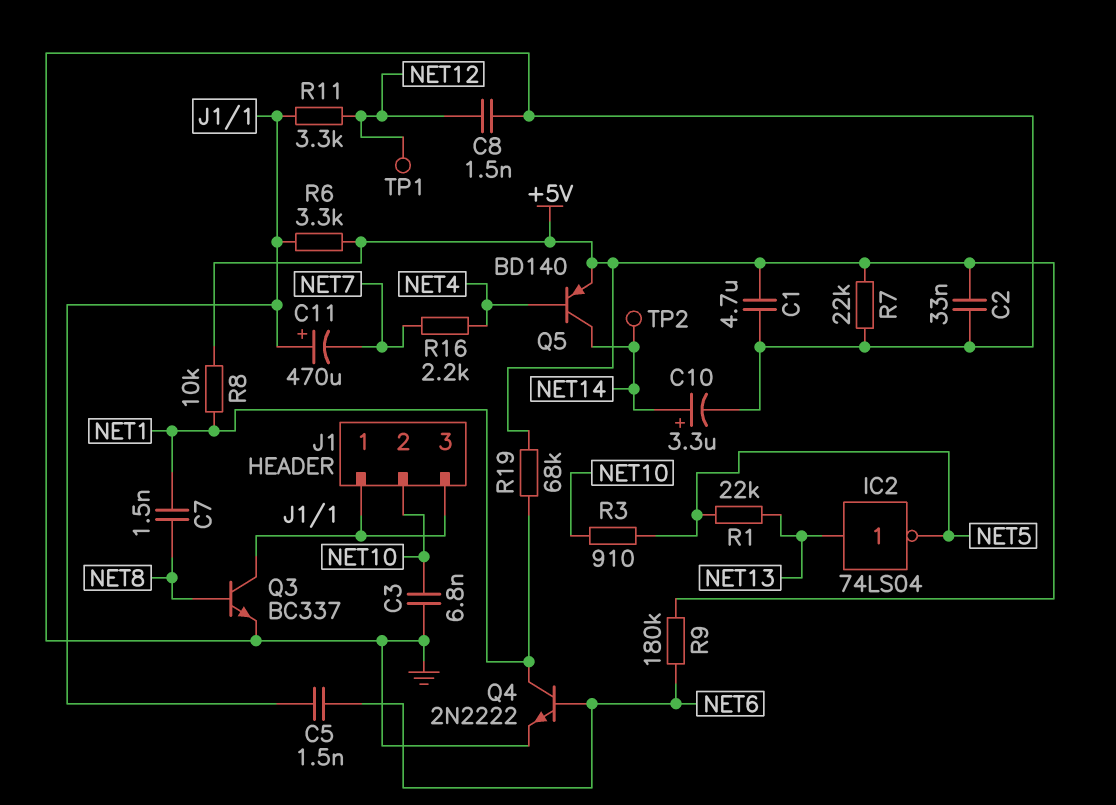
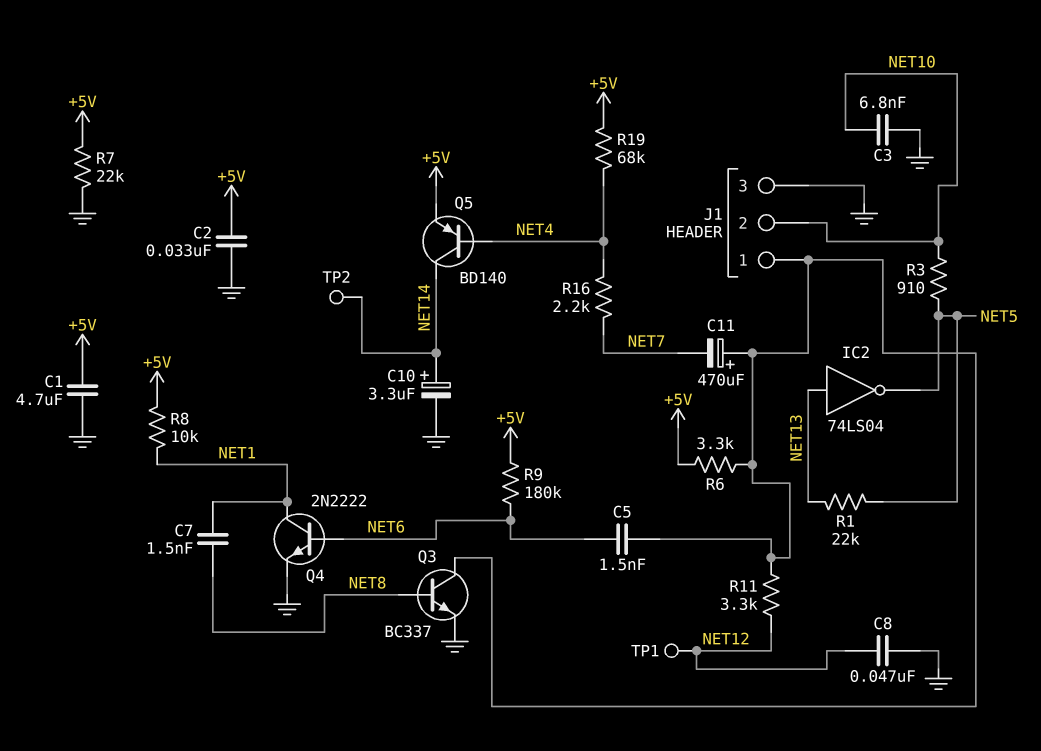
C8: 1.5nF (GND, NET12) -> 47nF (GND, NET12)
J1 pin 3: J1/1 -> GND
R19: 68k (+5V, NET1) -> 68k (+5V, NET4)

